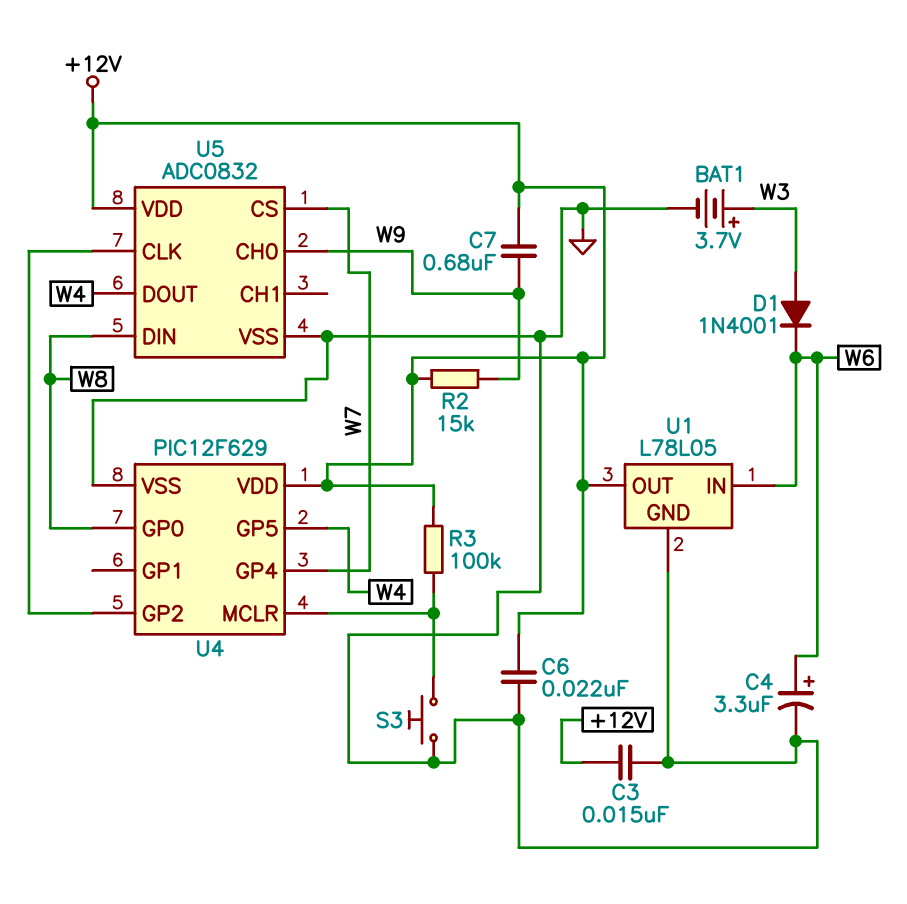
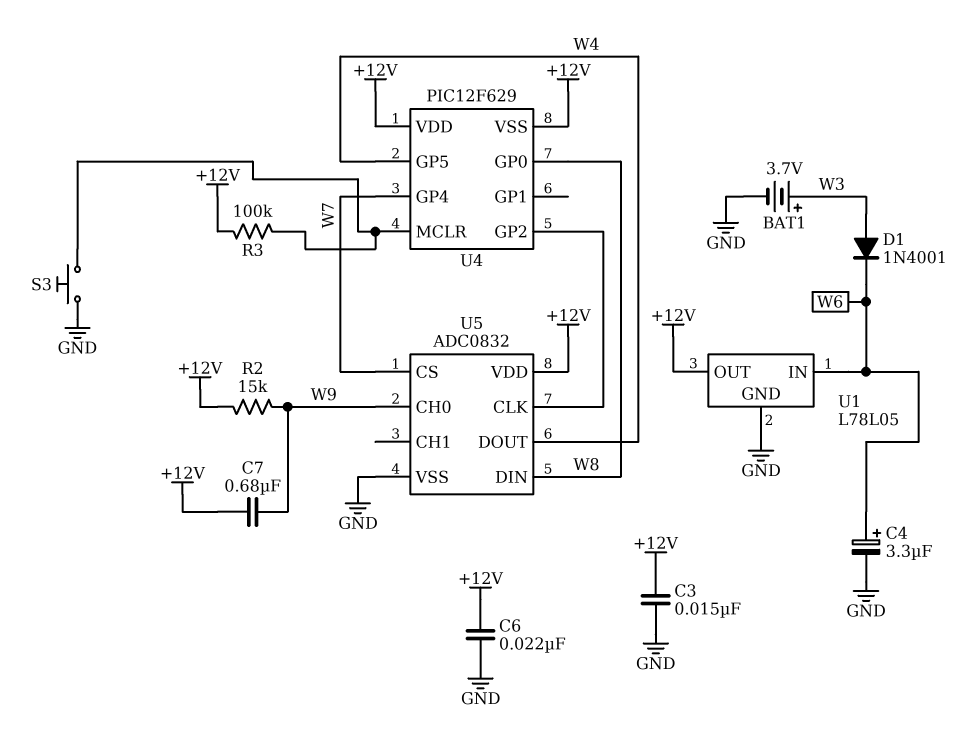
U4 pin VSS: GND -> +12V

